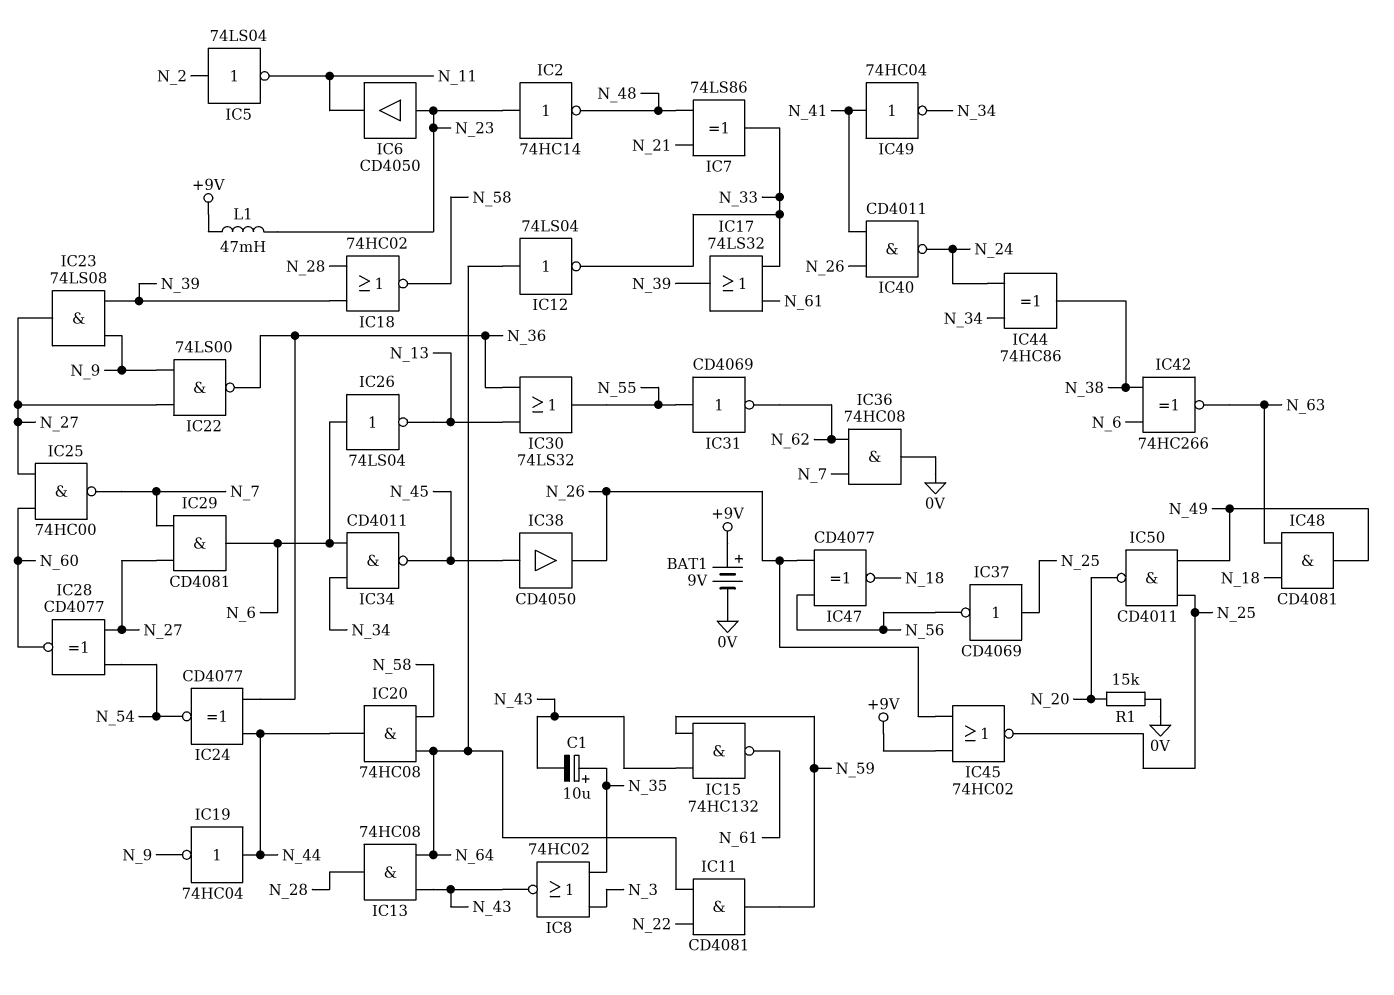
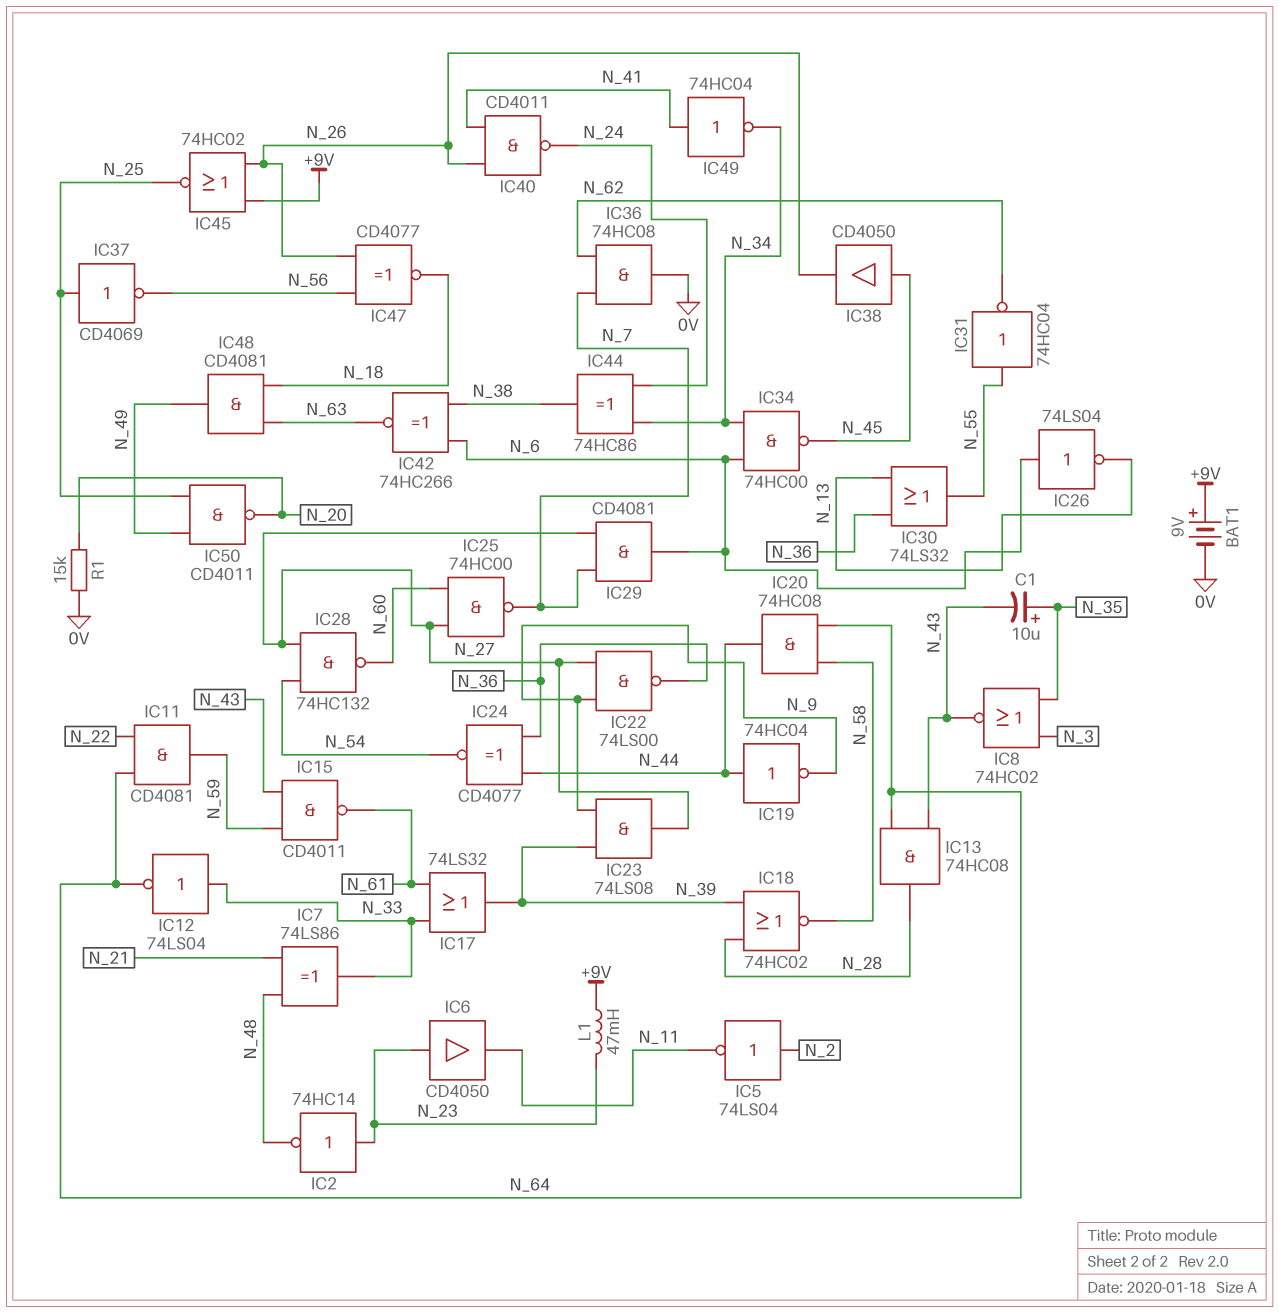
IC12: NOT 74LS04 (in N_64, out N_33) -> NOT 74LS04 (in N_33, out N_64)
IC15: NAND 74HC132 (in N_43, in N_59, out N_61) -> NAND CD4011 (in N_43, in N_59, out N_61)
IC28: XNOR CD4077 (in N_27, in N_54, out N_60) -> NAND 74HC132 (in N_27, in N_54, out N_60)
IC31: NOT CD4069 (in N_55, out N_62) -> NOT 74HC04 (in N_55, out N_62)
IC34: NAND CD4011 (in N_6, in N_34, out N_45) -> NAND 74HC00 (in N_6, in N_34, out N_45)

